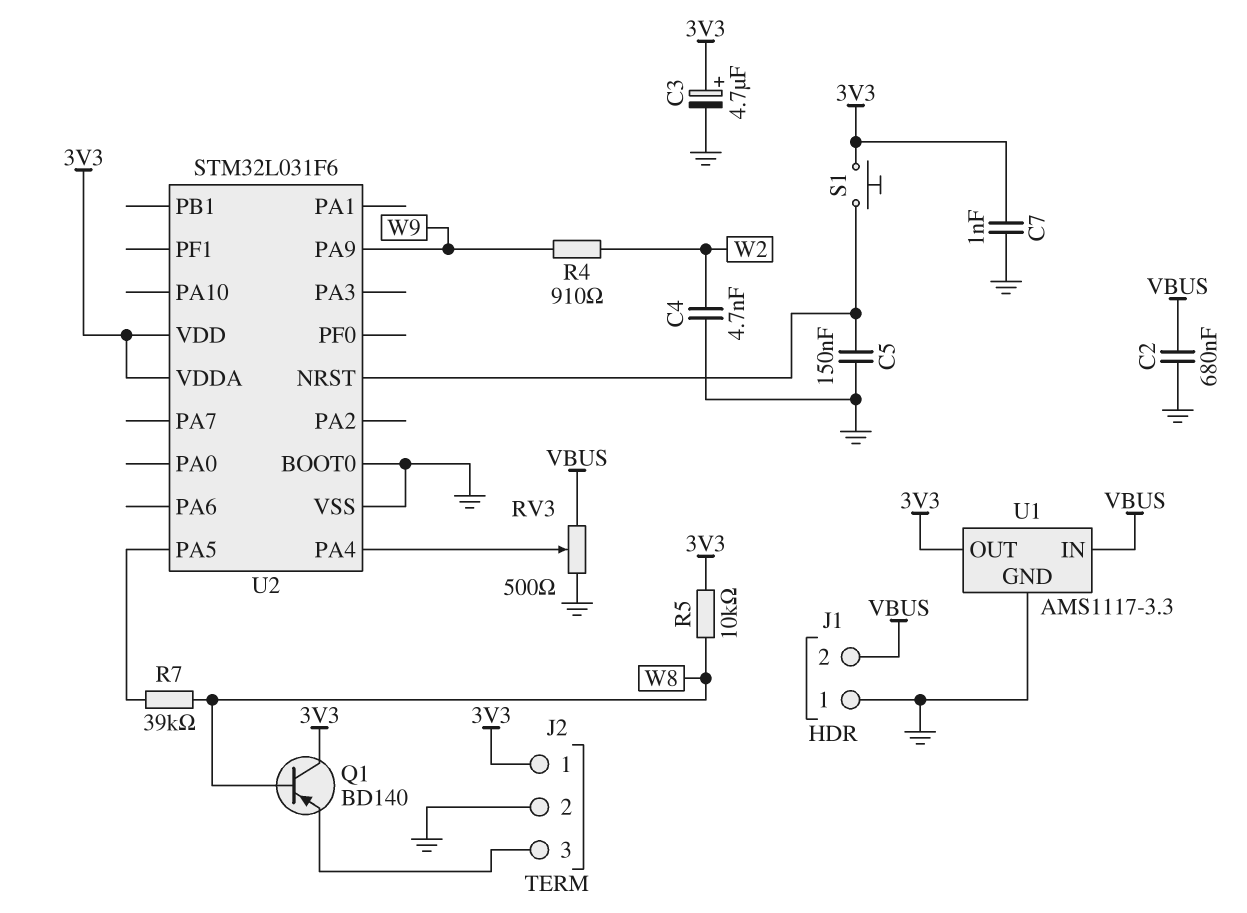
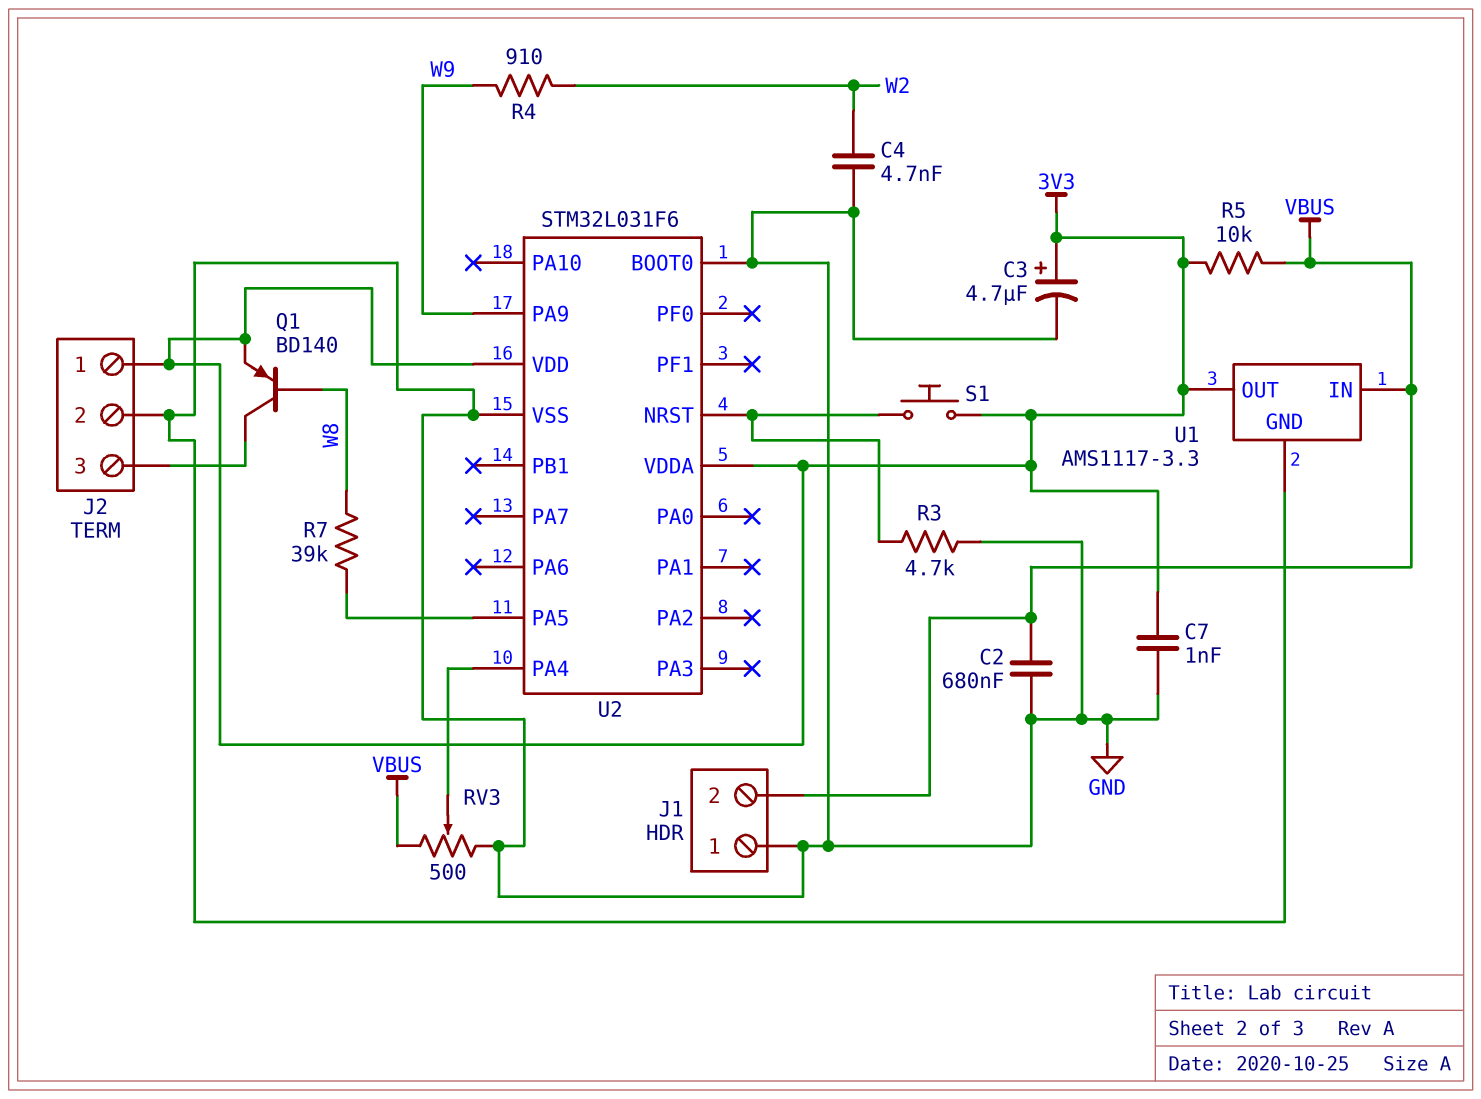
C5: 150nF (GND, U2/NRST) -> none
Q1: PNP BD140 (B W8, C 3V3, E J2/3) -> PNP BD140 (B W8, C J2/3, E 3V3)
R3: none -> 4.7k (GND, U2/NRST)
R5: 10k (3V3, W8) -> 10k (3V3, VBUS)

